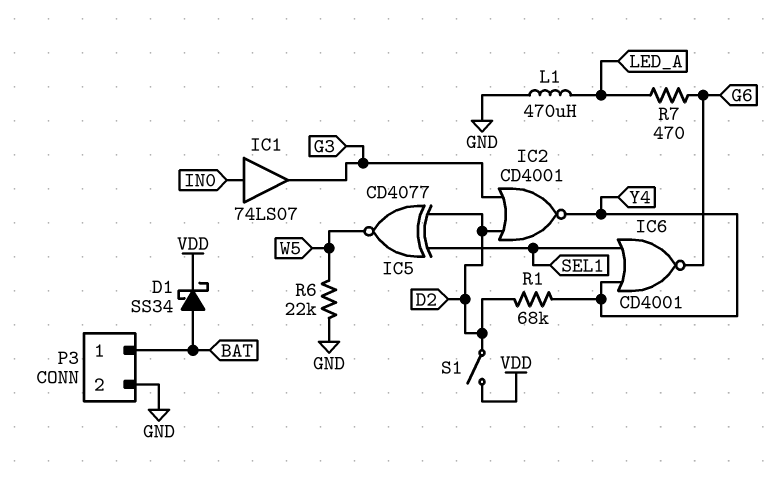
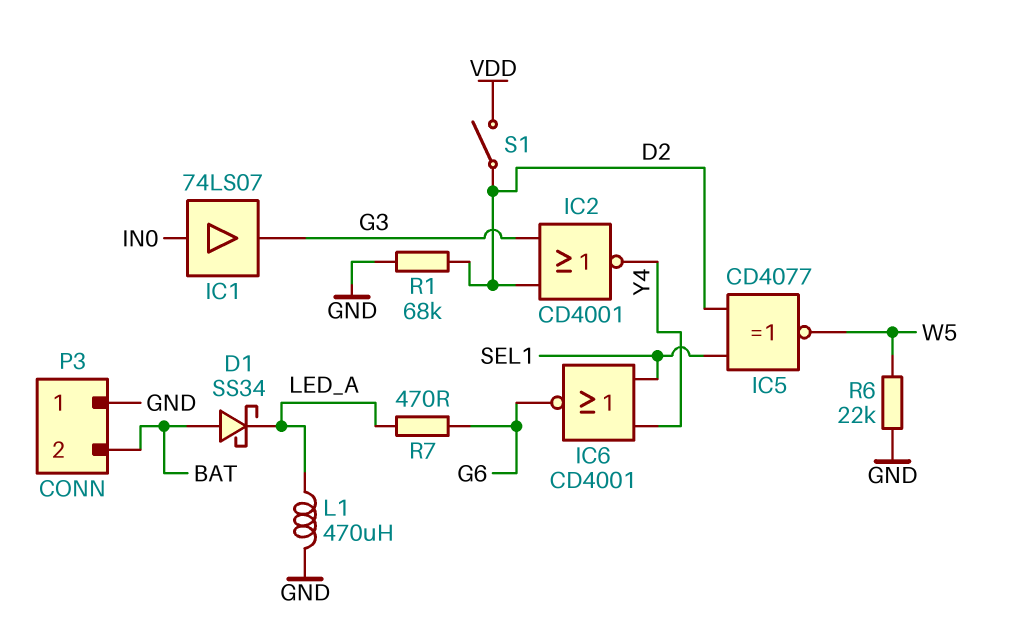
D1: schottky SS34 (A BAT, K VDD) -> schottky SS34 (A BAT, K LED_A)
P3 pin 1: BAT -> GND
P3 pin 2: GND -> BAT
R1: 68k (D2, Y4) -> 68k (D2, GND)

